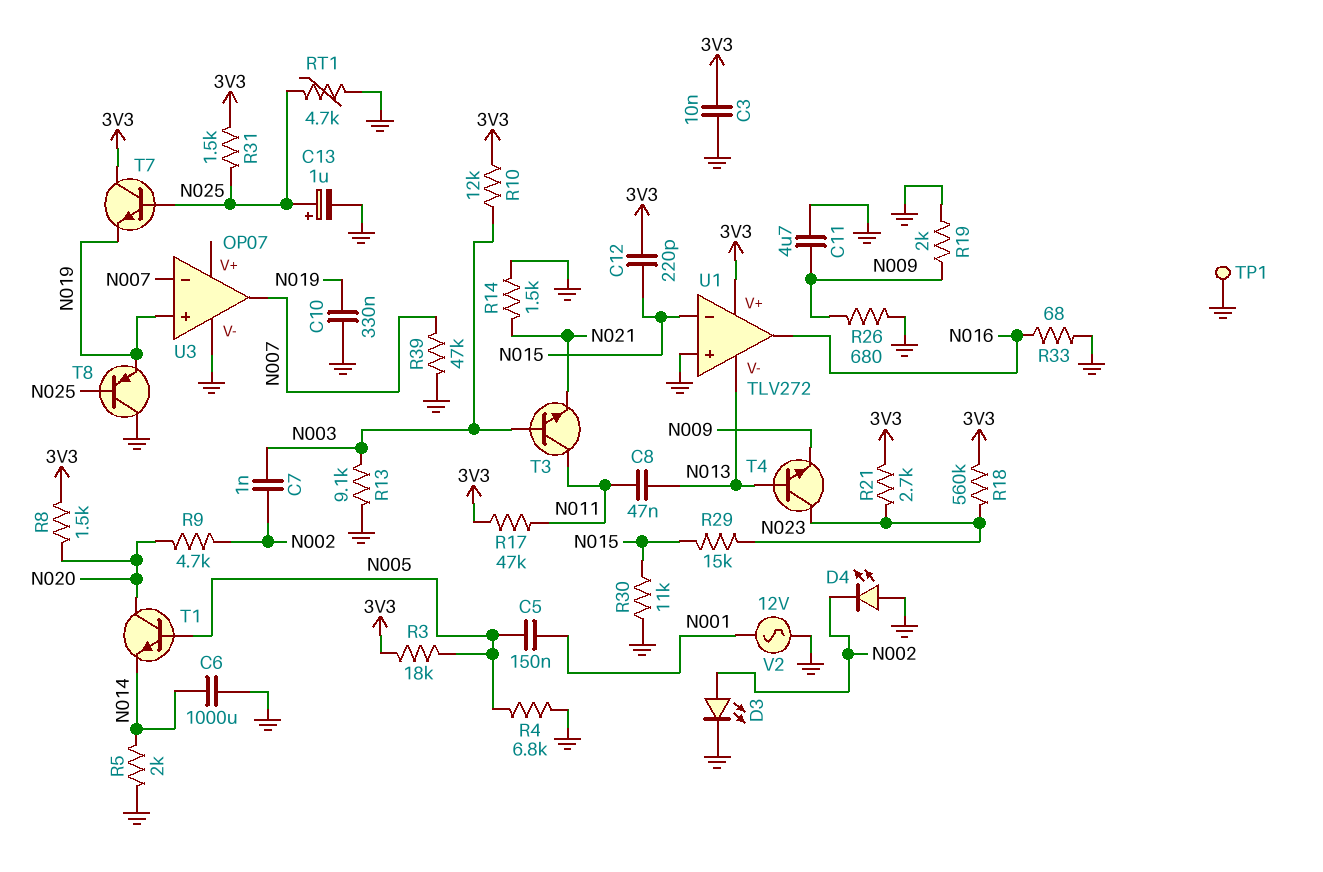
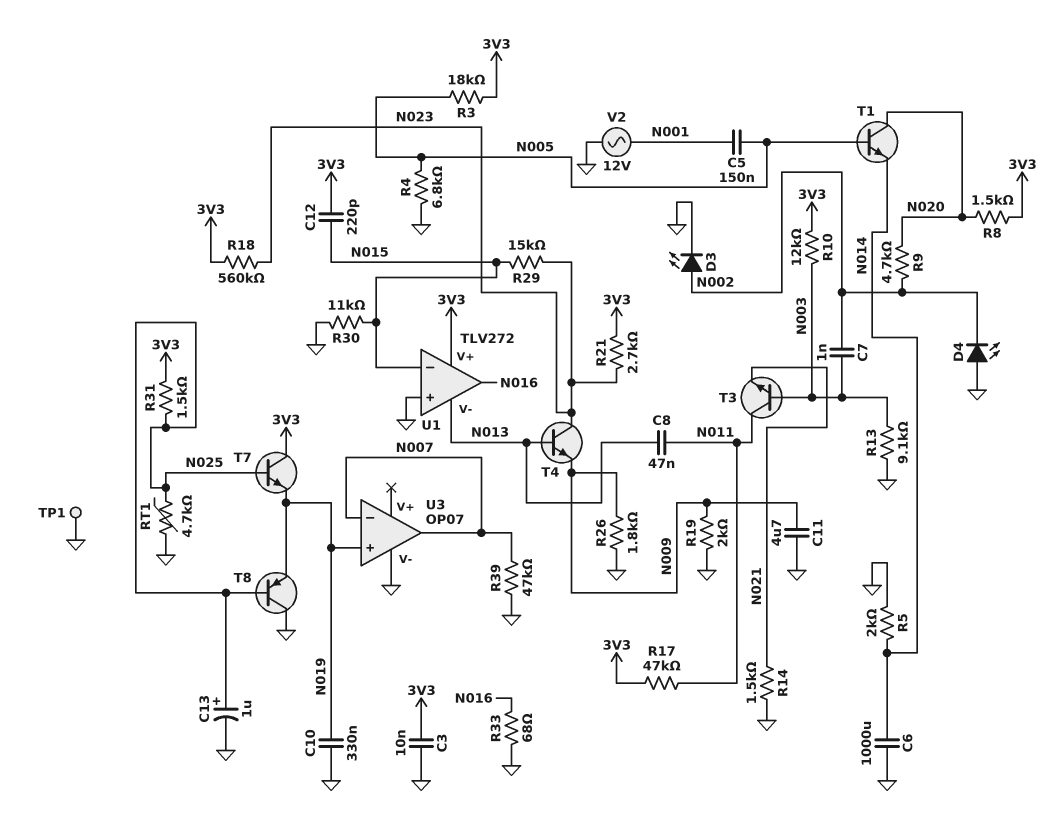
R26: 680 (GND, N009) -> 1.8k (GND, N009)

